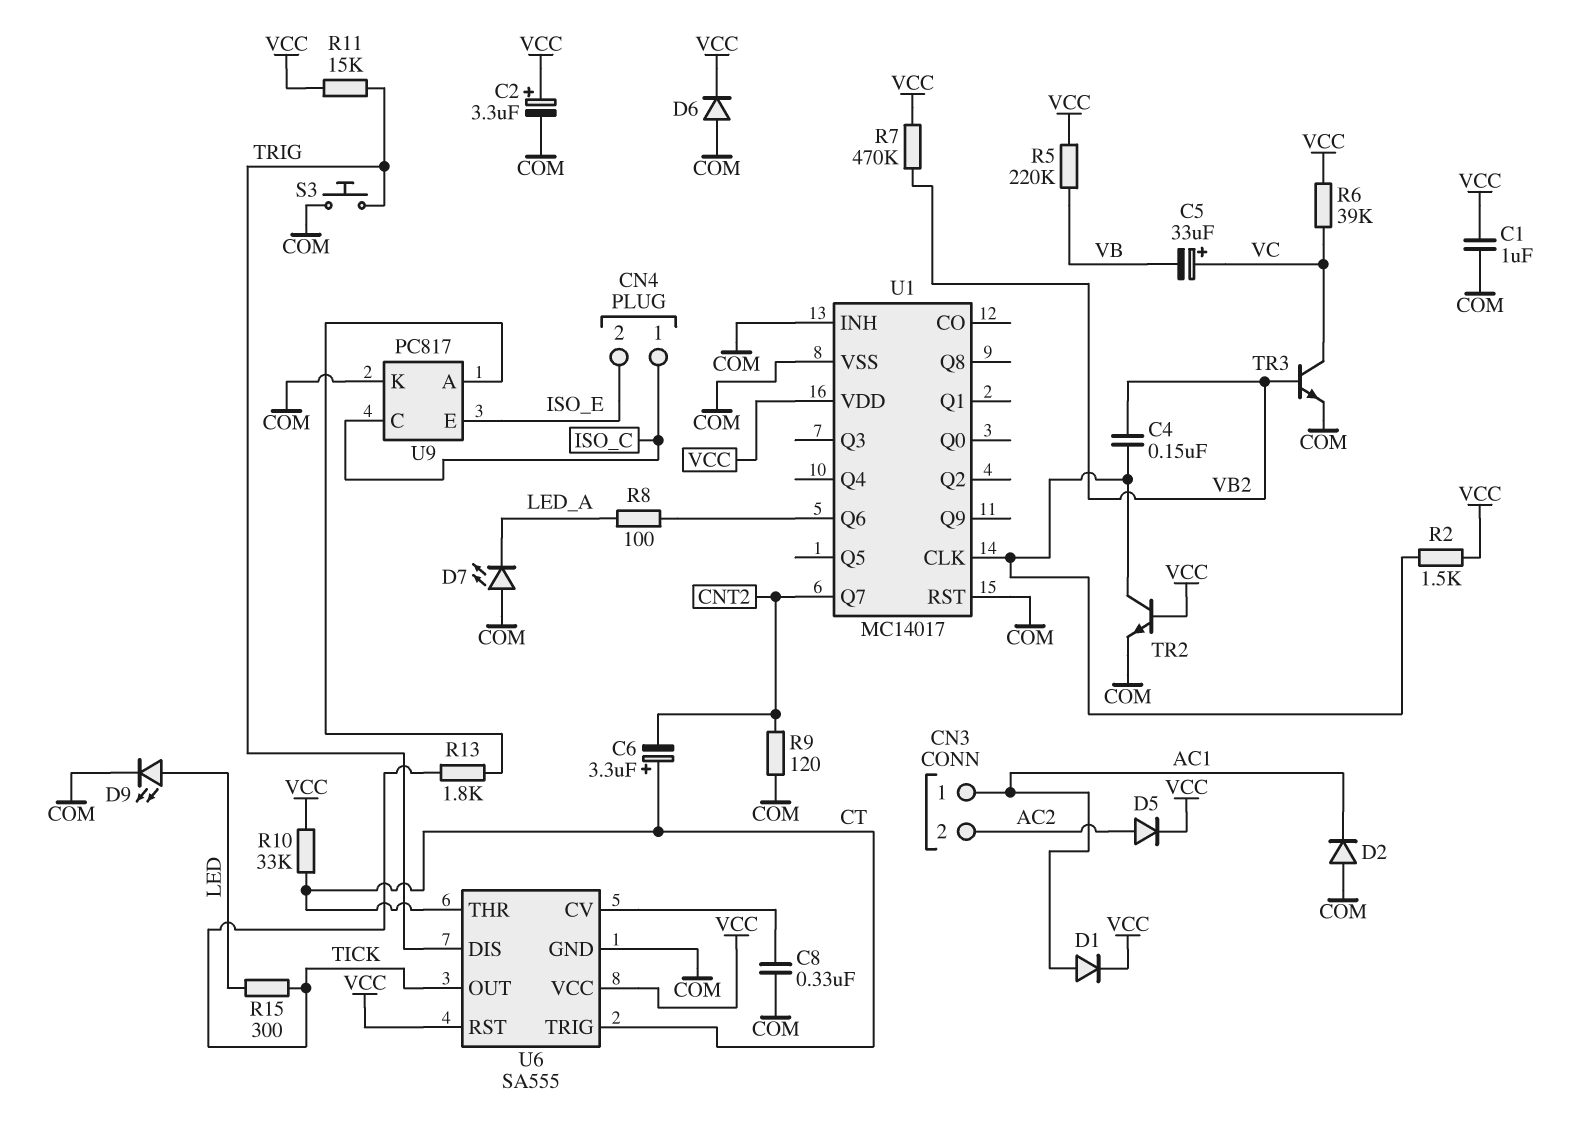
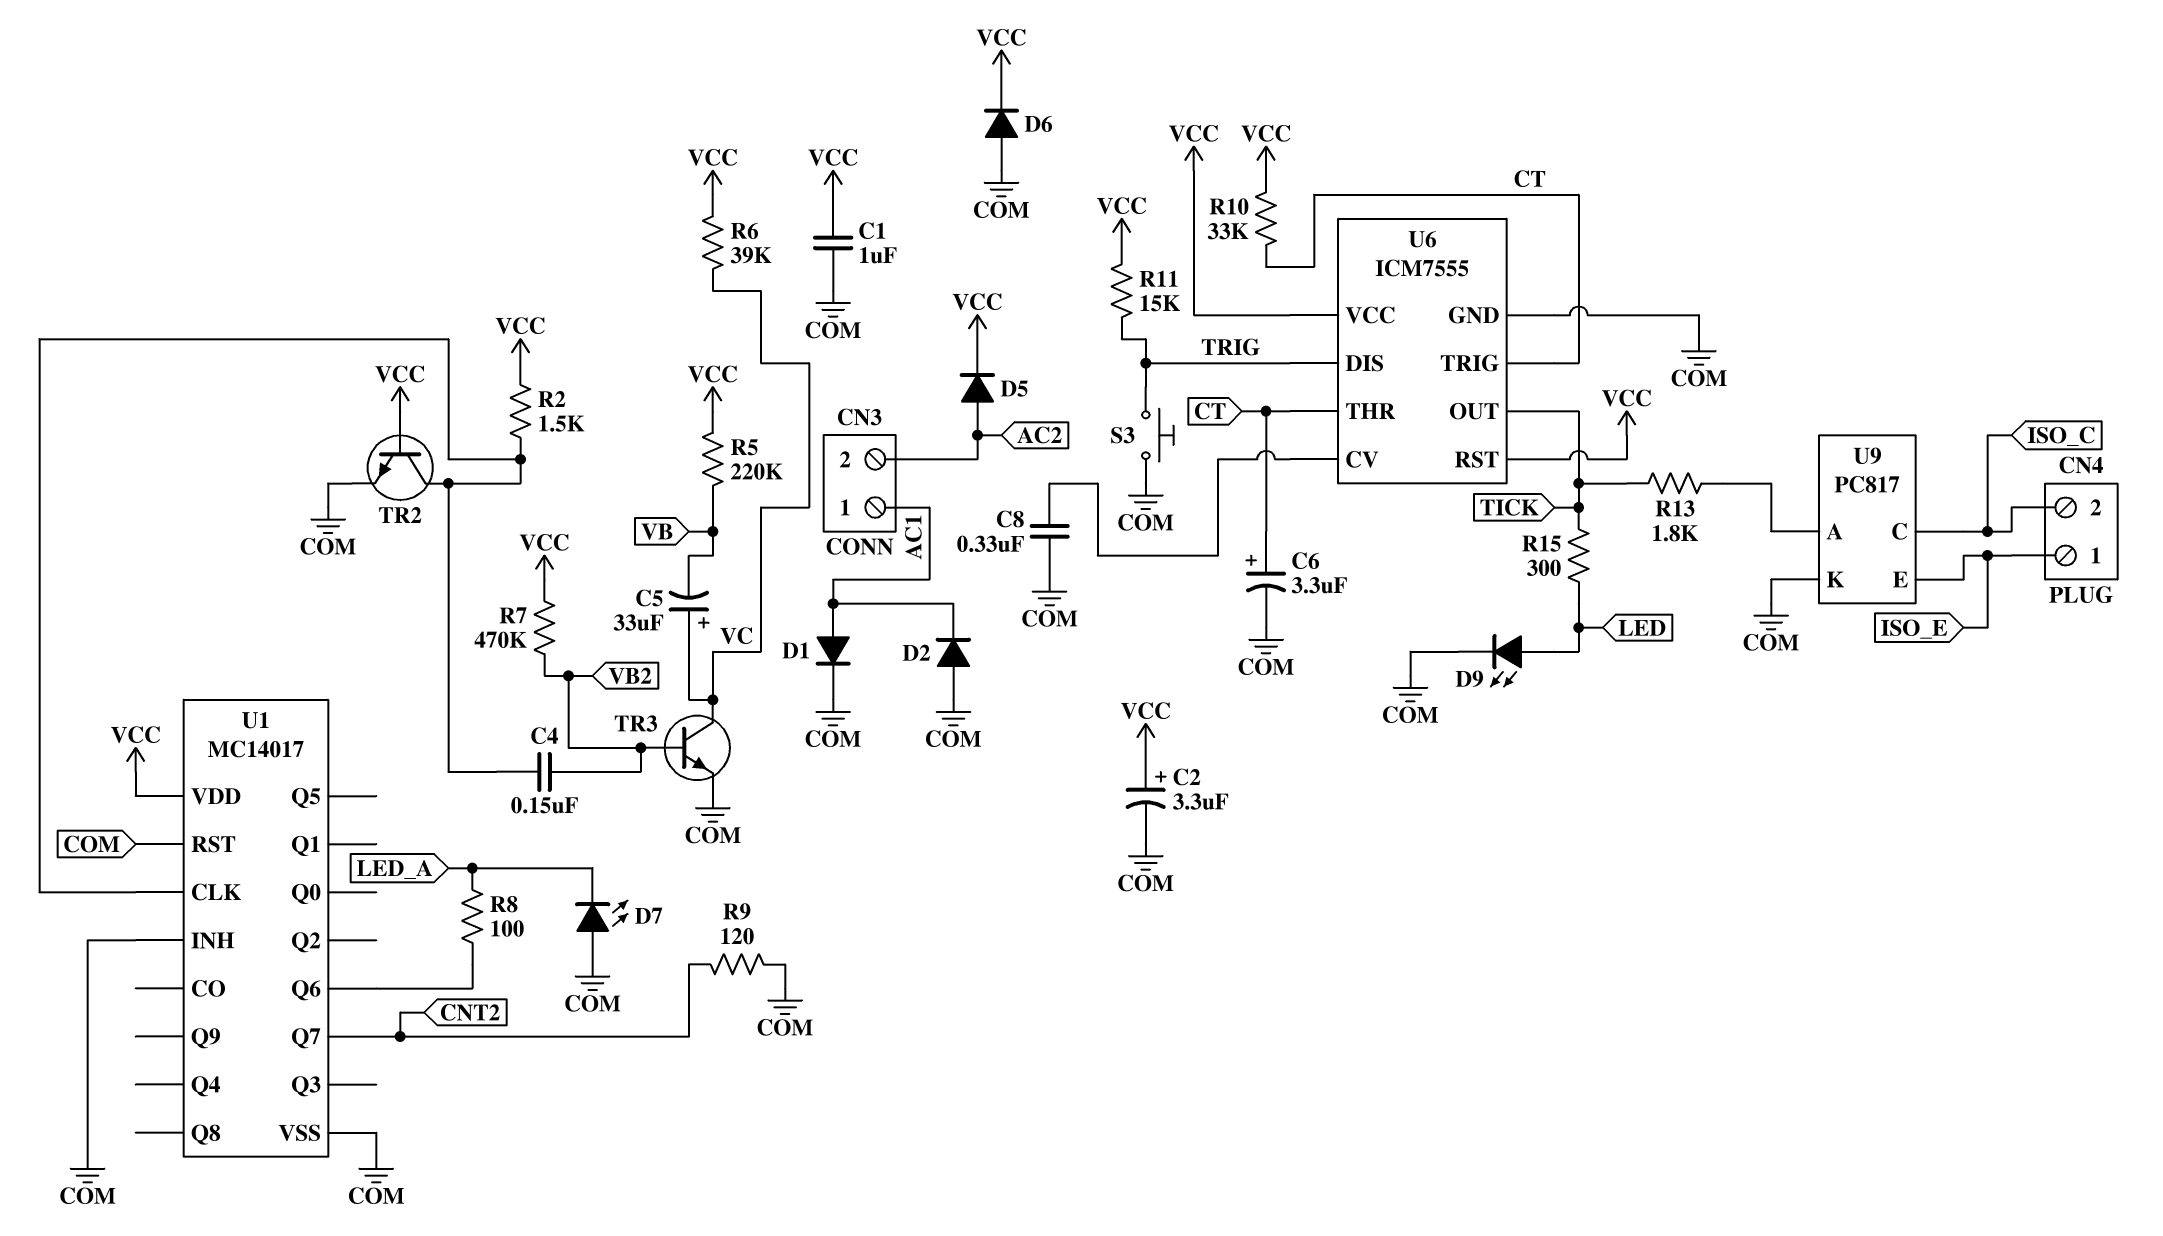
C6: 3.3uF (plus CT, minus CNT2) -> 3.3uF (plus CT, minus COM)
CN4 pin 1: ISO_C -> ISO_E
CN4 pin 2: ISO_E -> ISO_C
D1: diode (A AC1, K VCC) -> diode (A AC1, K COM)
U6: SA555 -> ICM7555

